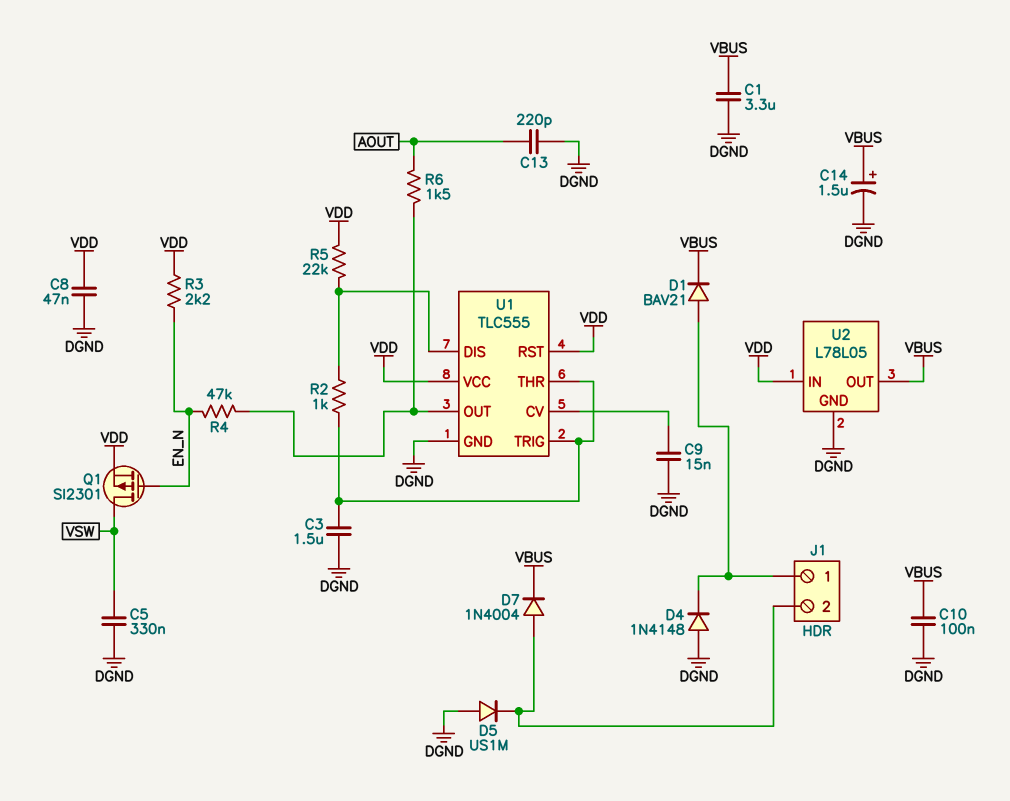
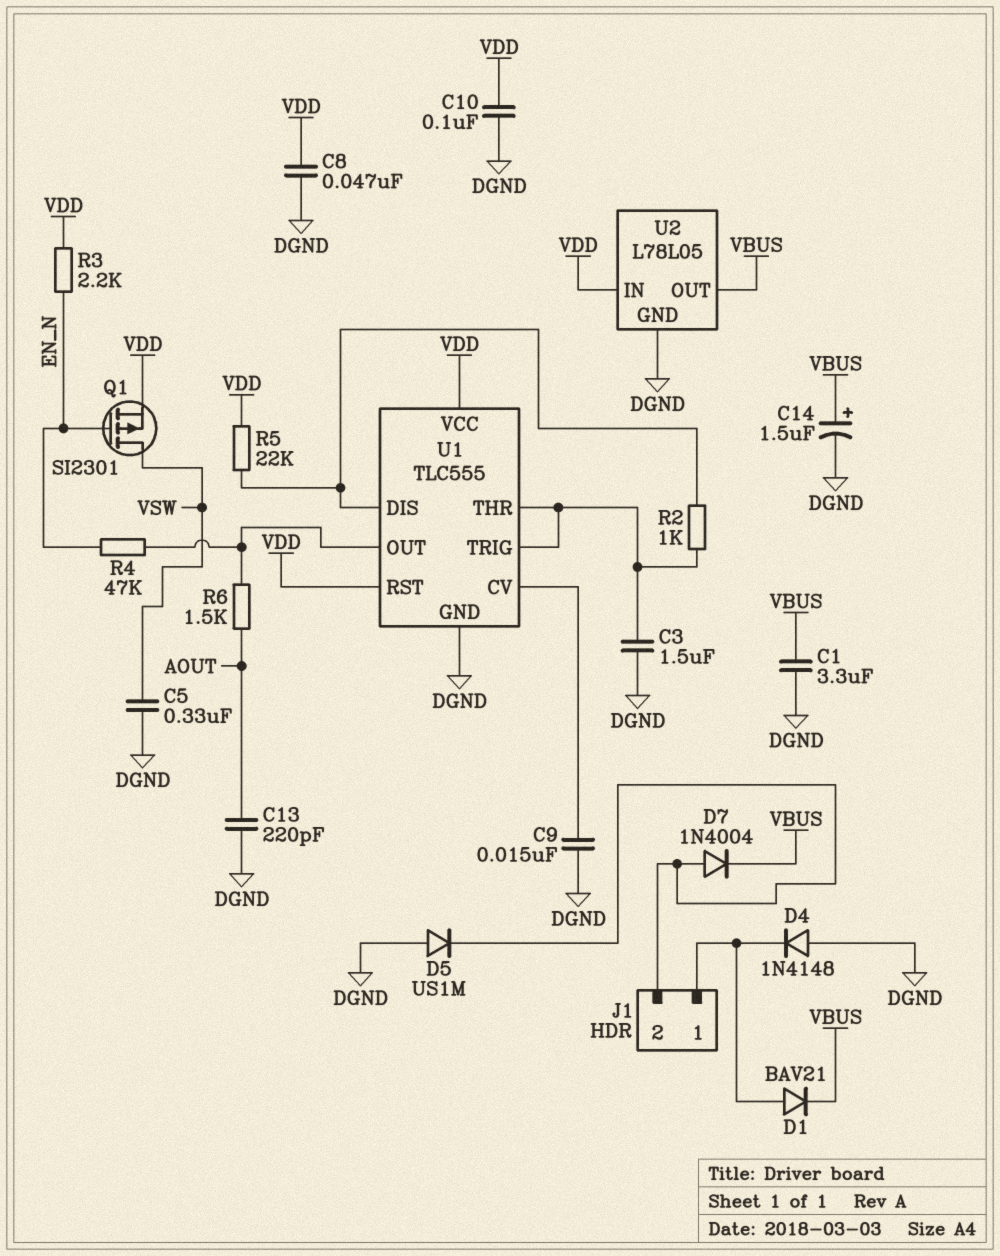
C10: 100nF (DGND, VBUS) -> 100nF (DGND, VDD)

